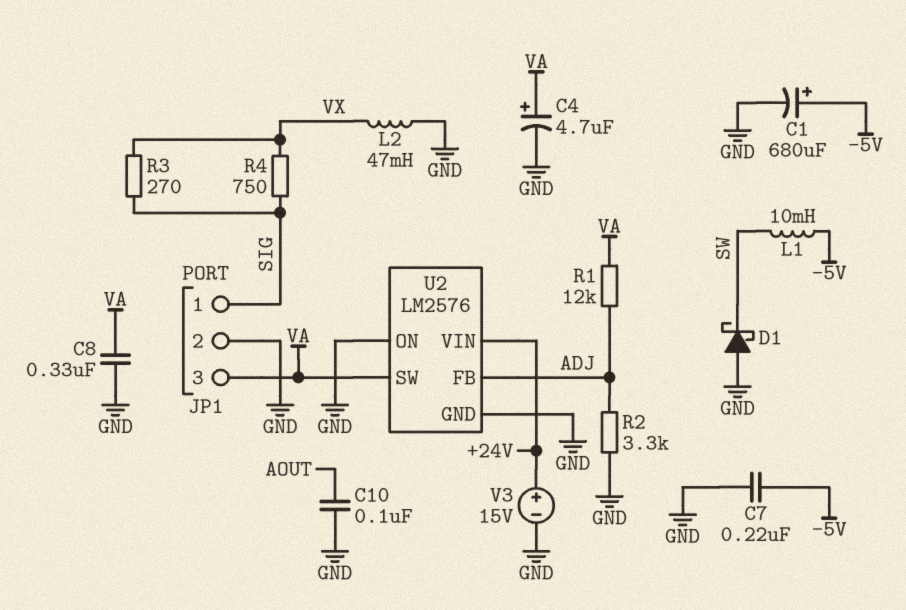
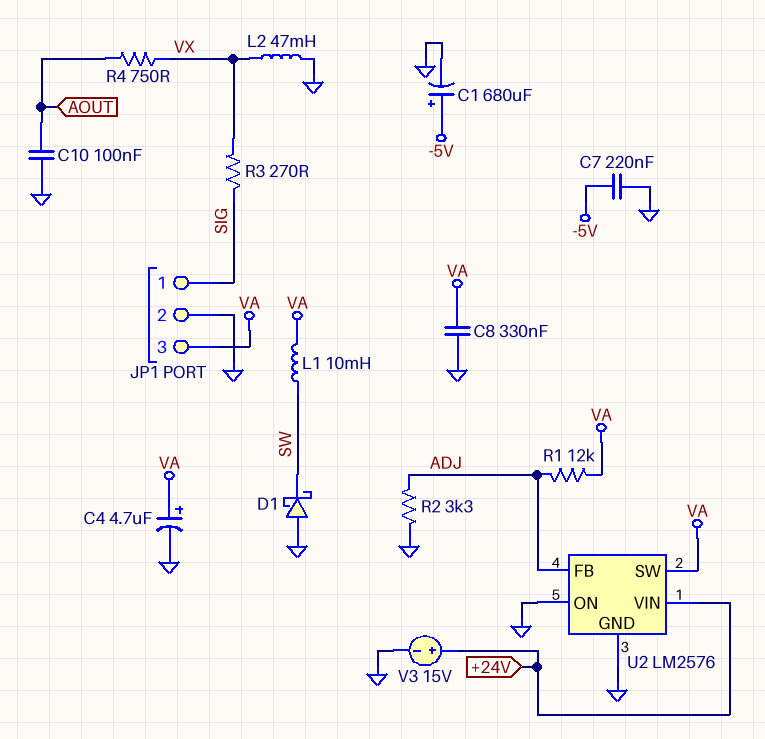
L1: 10mH (-5V, SW) -> 10mH (SW, VA)
R4: 750 (SIG, VX) -> 750 (AOUT, VX)

